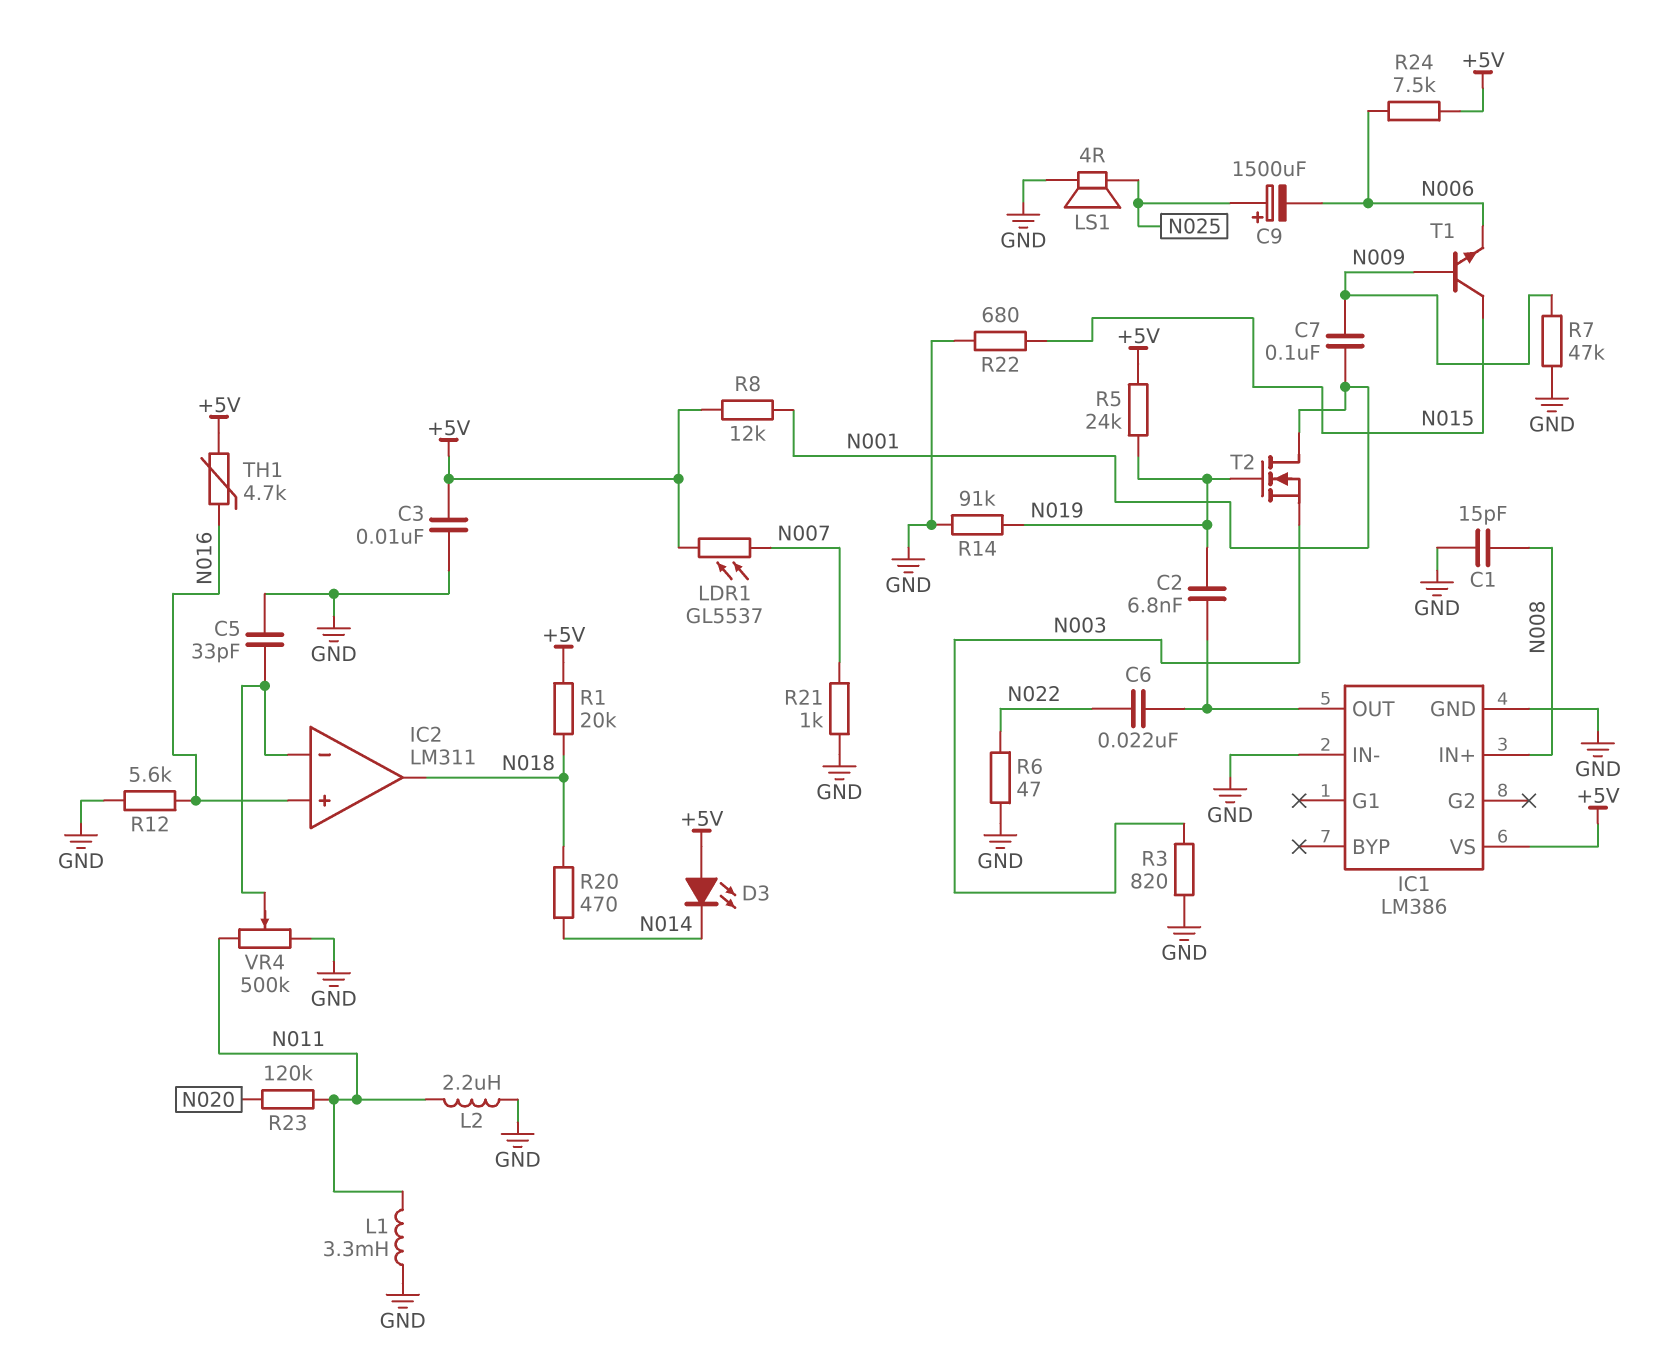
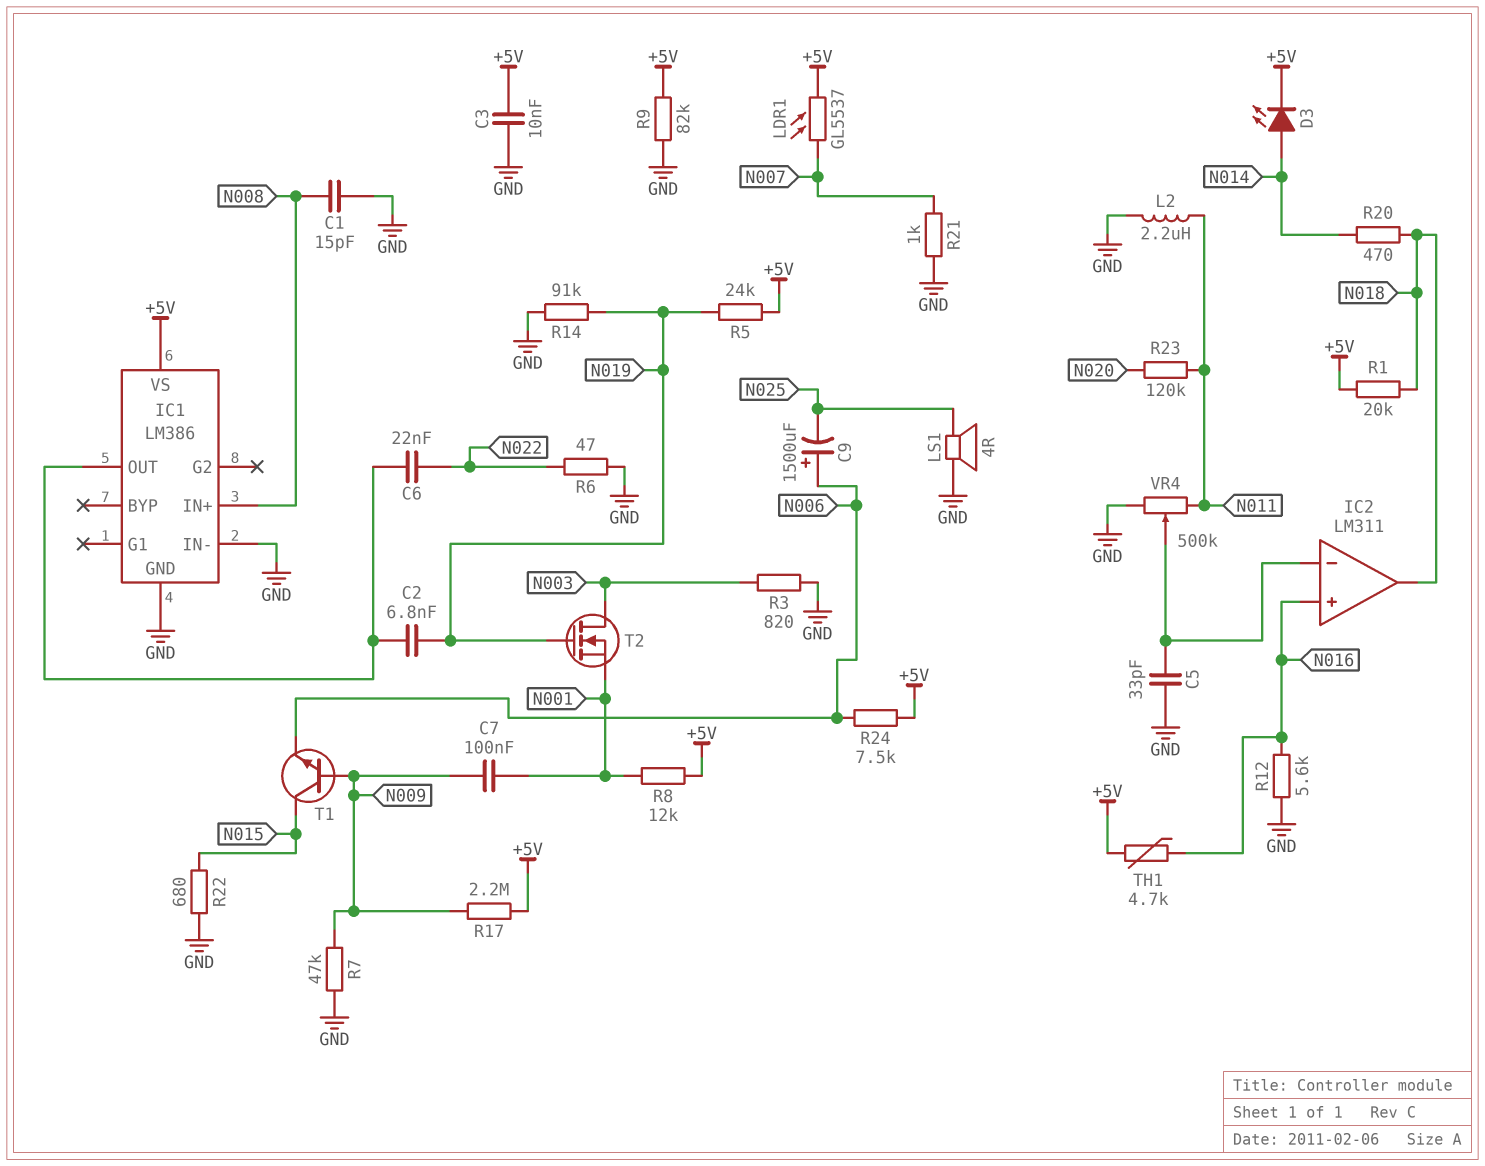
C9: 1500uF (plus N025, minus N006) -> 1500uF (plus N006, minus N025)
D3: LED (A +5V, K N014) -> LED (A N014, K +5V)
L1: 3.3mH (GND, N011) -> none
R9: none -> 82k (+5V, GND)
R17: none -> 2.2M (+5V, N009)
T2: NMOS (G N019, D N001, S N003) -> NMOS (G N019, D N003, S N001)

